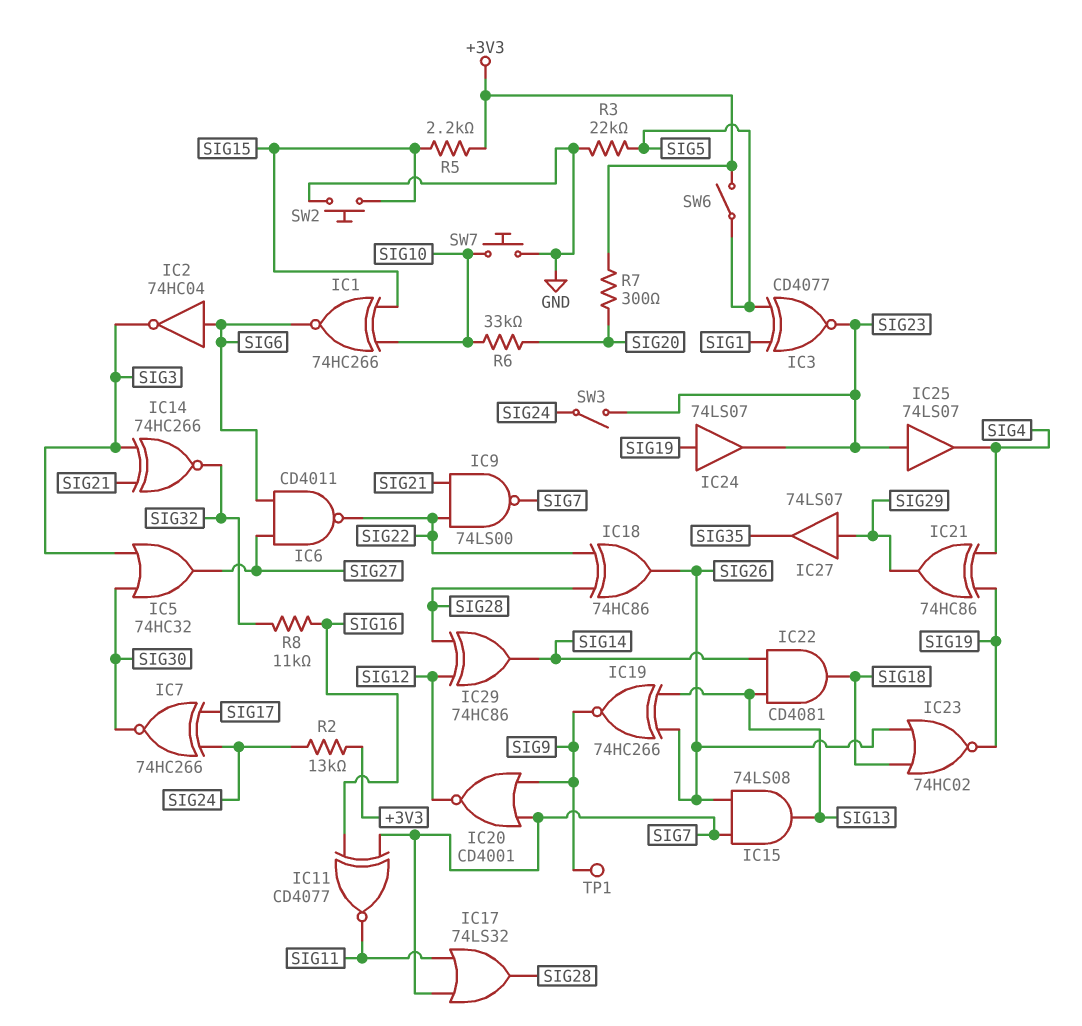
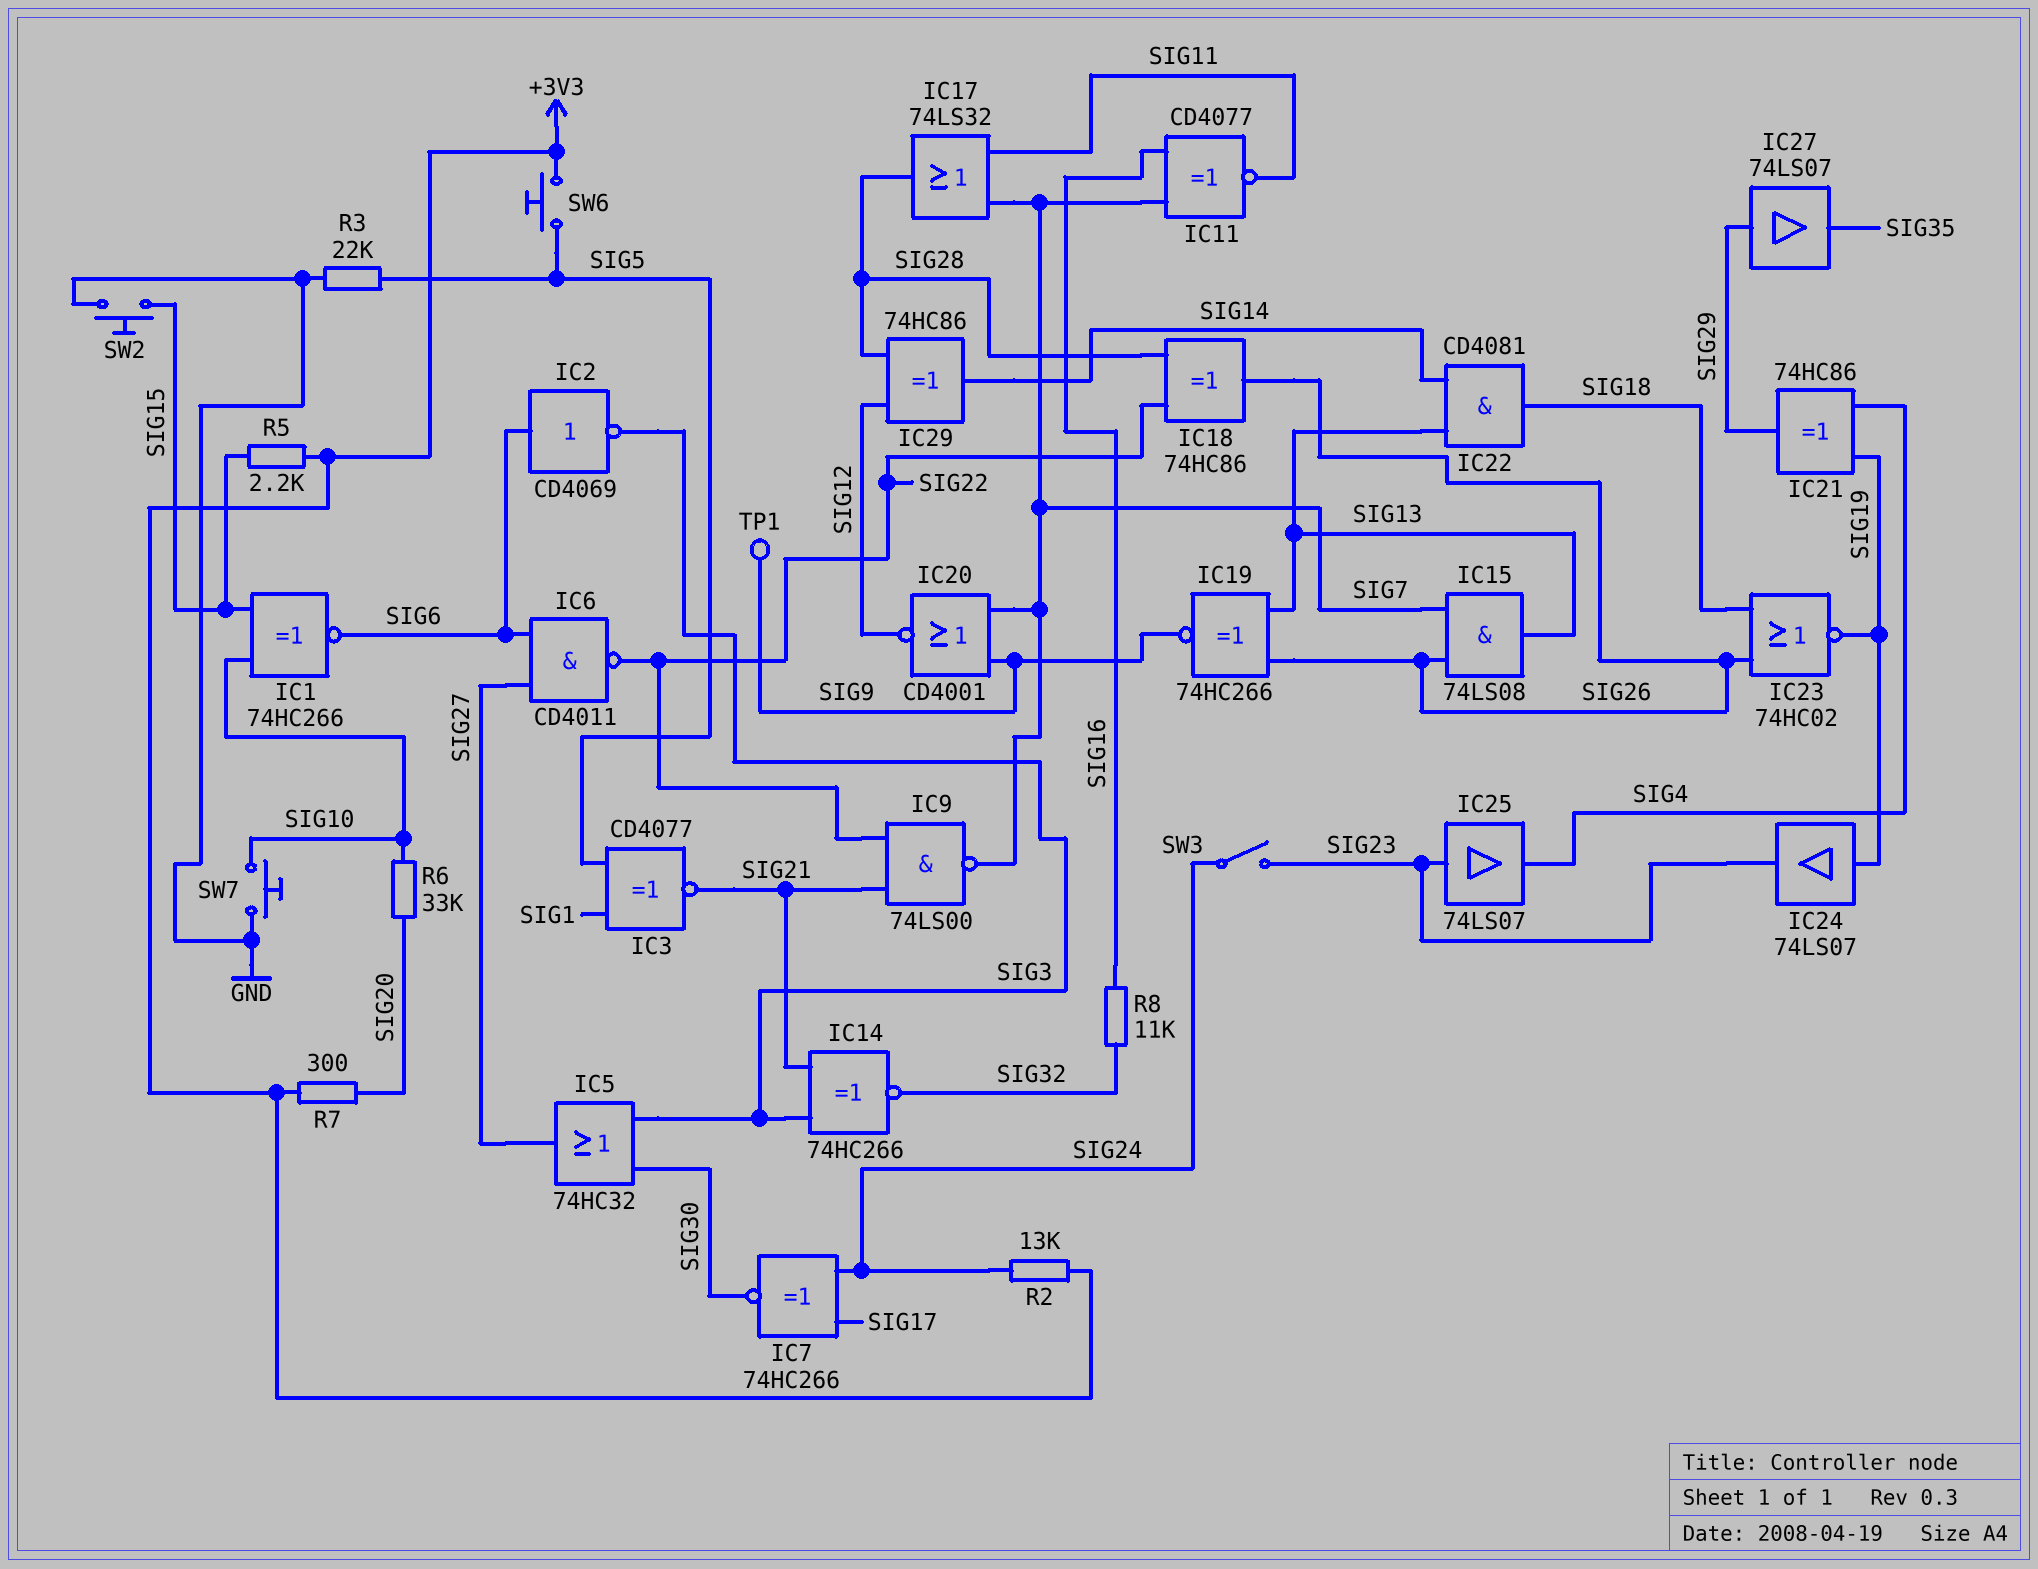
IC2: NOT 74HC04 (in SIG6, out SIG3) -> NOT CD4069 (in SIG6, out SIG3)
IC3: XNOR CD4077 (in SIG1, in SIG5, out SIG23) -> XNOR CD4077 (in SIG1, in SIG5, out SIG21)
SW6: switch (+3V3, SIG5) -> button (+3V3, SIG5)

